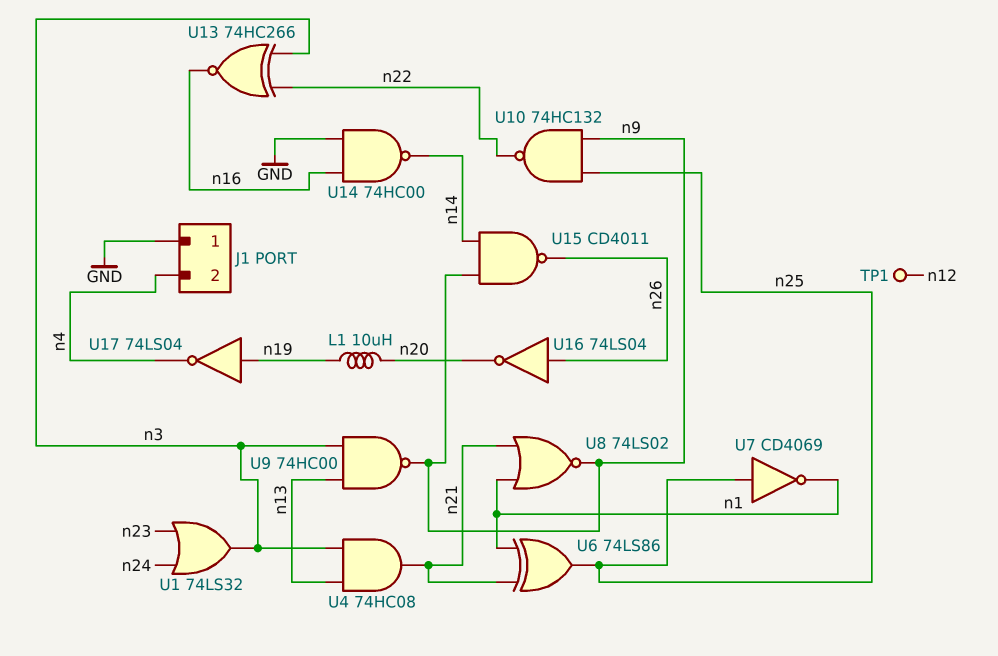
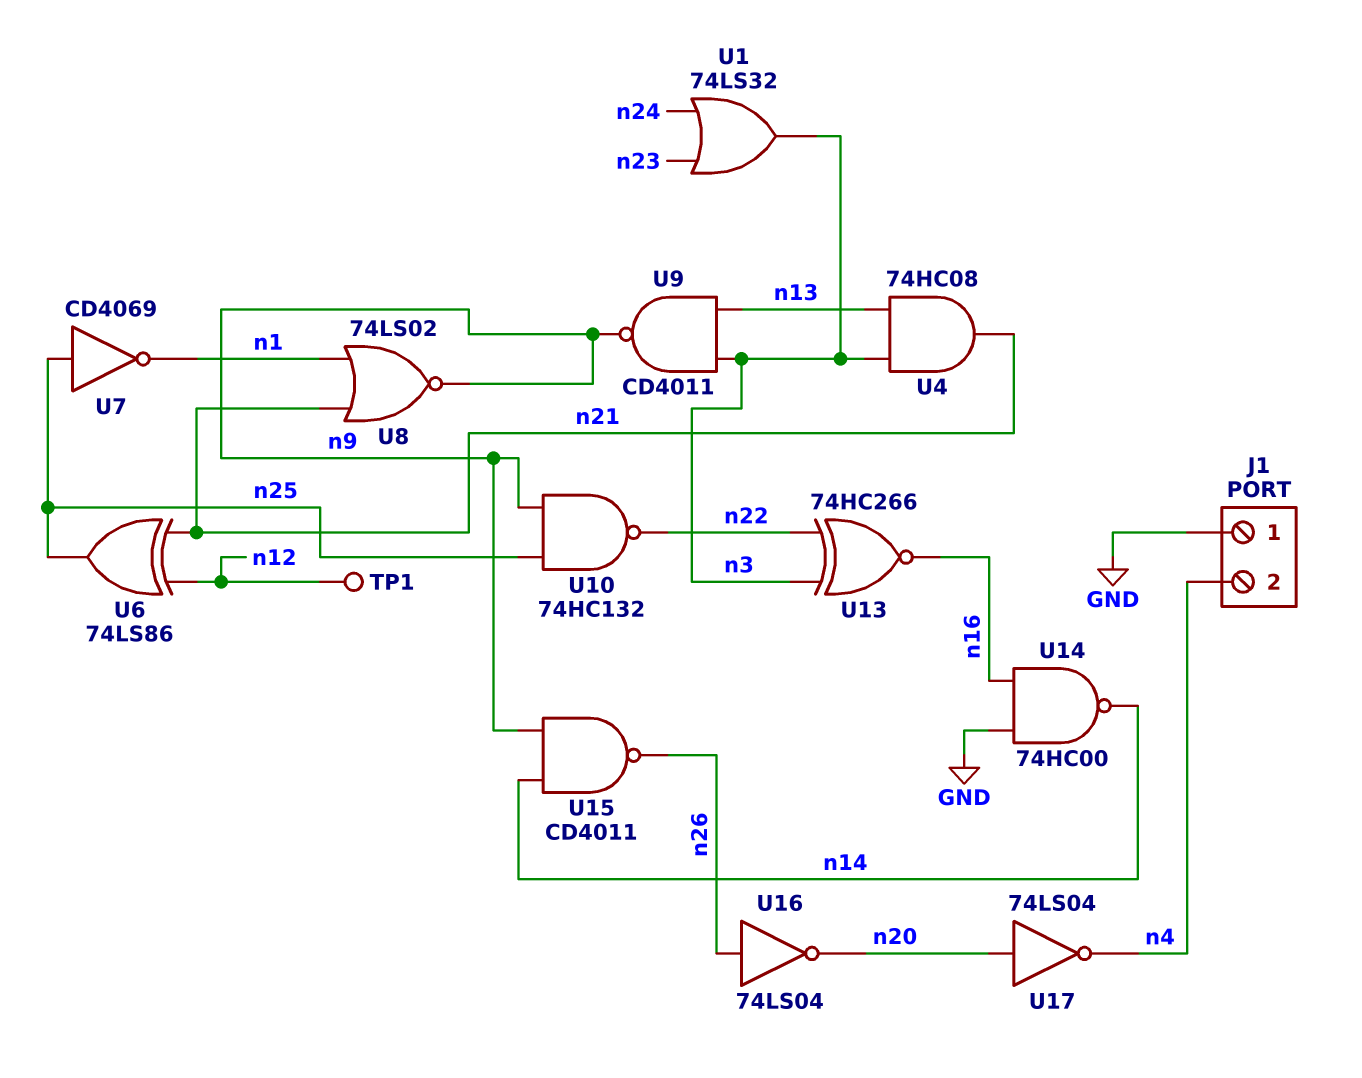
L1: 10uH (n19, n20) -> none
U6: XOR 74LS86 (in n1, in n21, out n25) -> XOR 74LS86 (in n12, in n21, out n25)
U9: NAND 74HC00 (in n3, in n13, out n9) -> NAND CD4011 (in n3, in n13, out n9)
U17: NOT 74LS04 (in n19, out n4) -> NOT 74LS04 (in n20, out n4)

